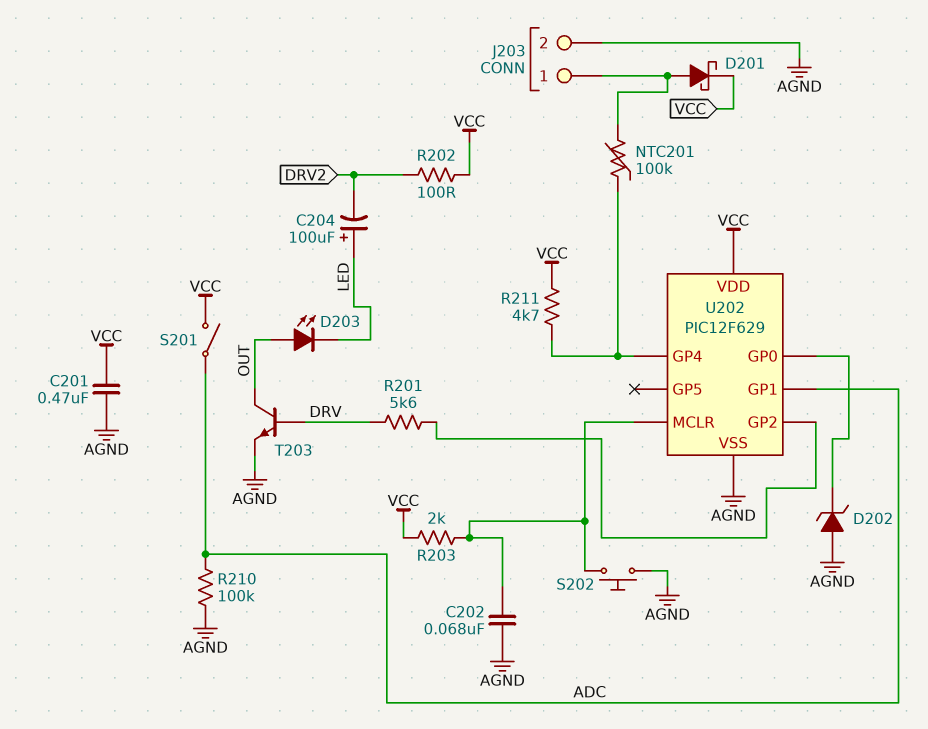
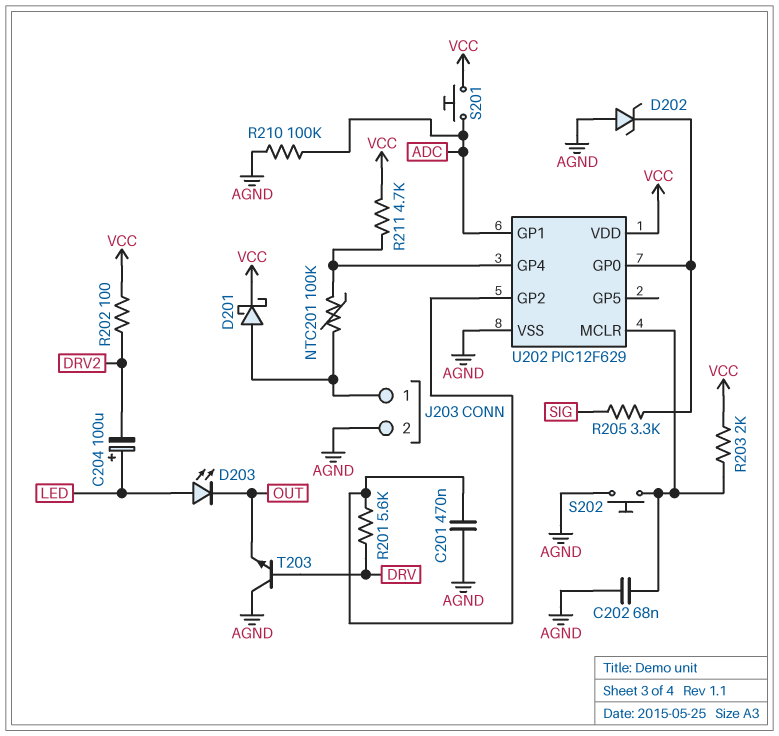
C201: 470nF (AGND, VCC) -> 470nF (AGND, U202/GP2)
D203: LED (A OUT, K LED) -> LED (A LED, K OUT)
R205: none -> 3.3k (SIG, U202/GP0)
S201: switch (ADC, VCC) -> button (ADC, VCC)
T203: NPN (B DRV, C OUT, E AGND) -> NPN (B DRV, C AGND, E OUT)

